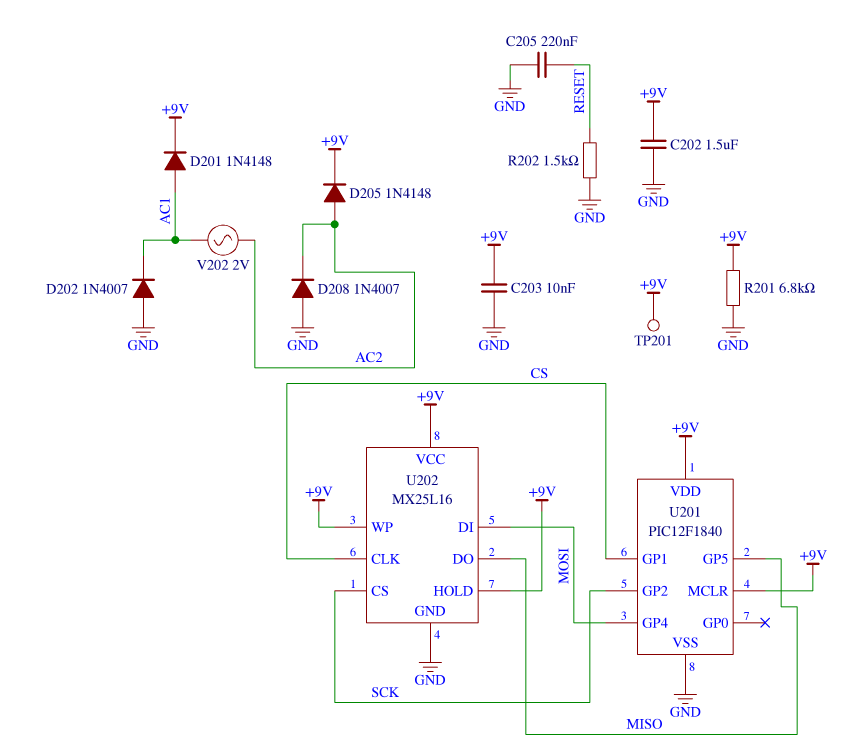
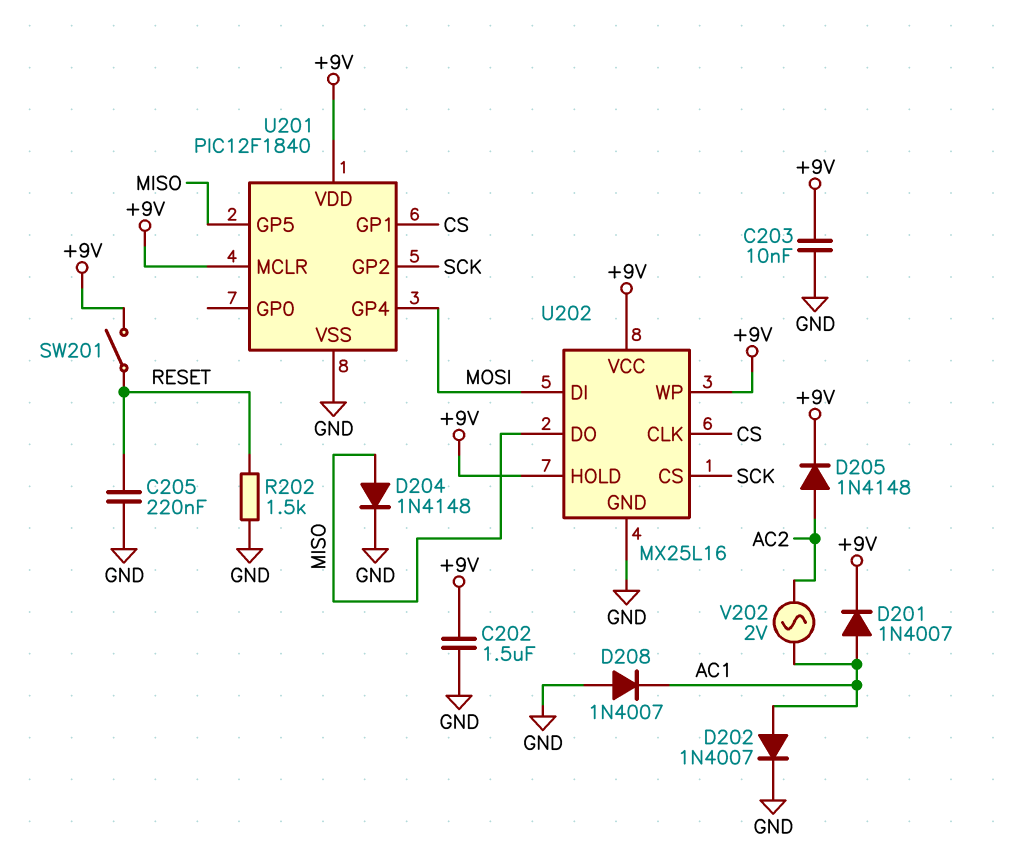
D201: diode 1N4148 (A AC1, K +9V) -> diode 1N4007 (A AC1, K +9V)
D202: diode 1N4007 (A GND, K AC1) -> diode 1N4007 (A AC1, K GND)
D204: none -> diode 1N4148 (A MISO, K GND)
D208: diode 1N4007 (A GND, K AC2) -> diode 1N4007 (A GND, K AC1)
R201: 6.8k (+9V, GND) -> none
SW201: none -> switch (+9V, RESET)
TP201: test point (+9V) -> none

